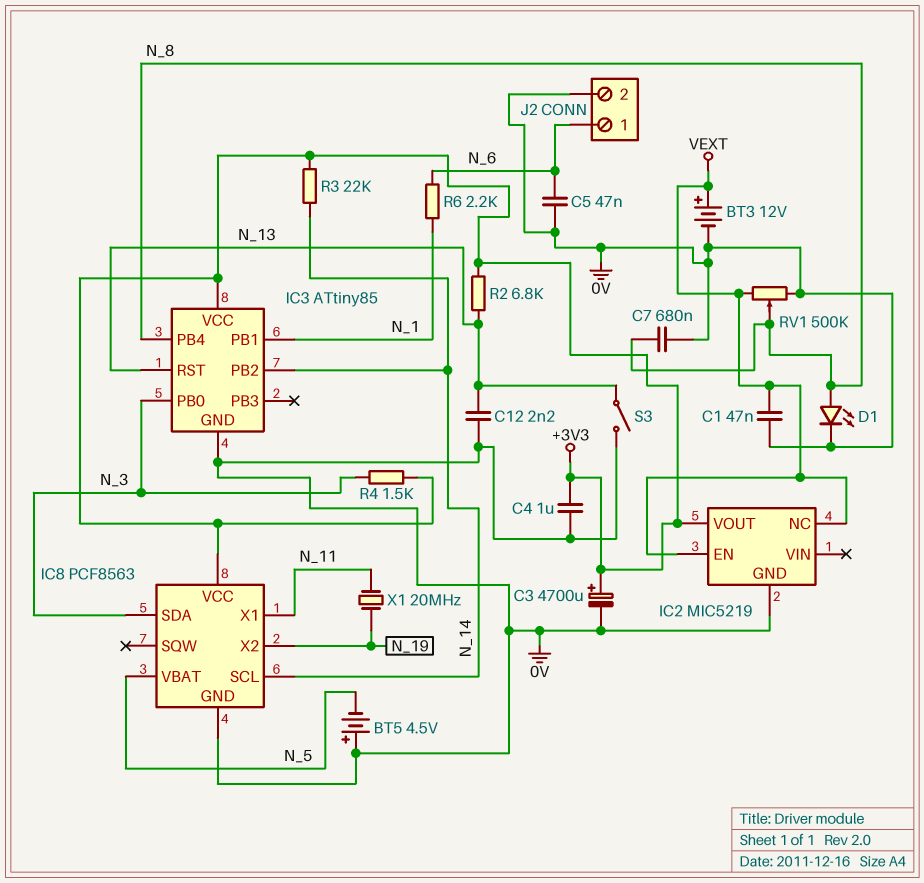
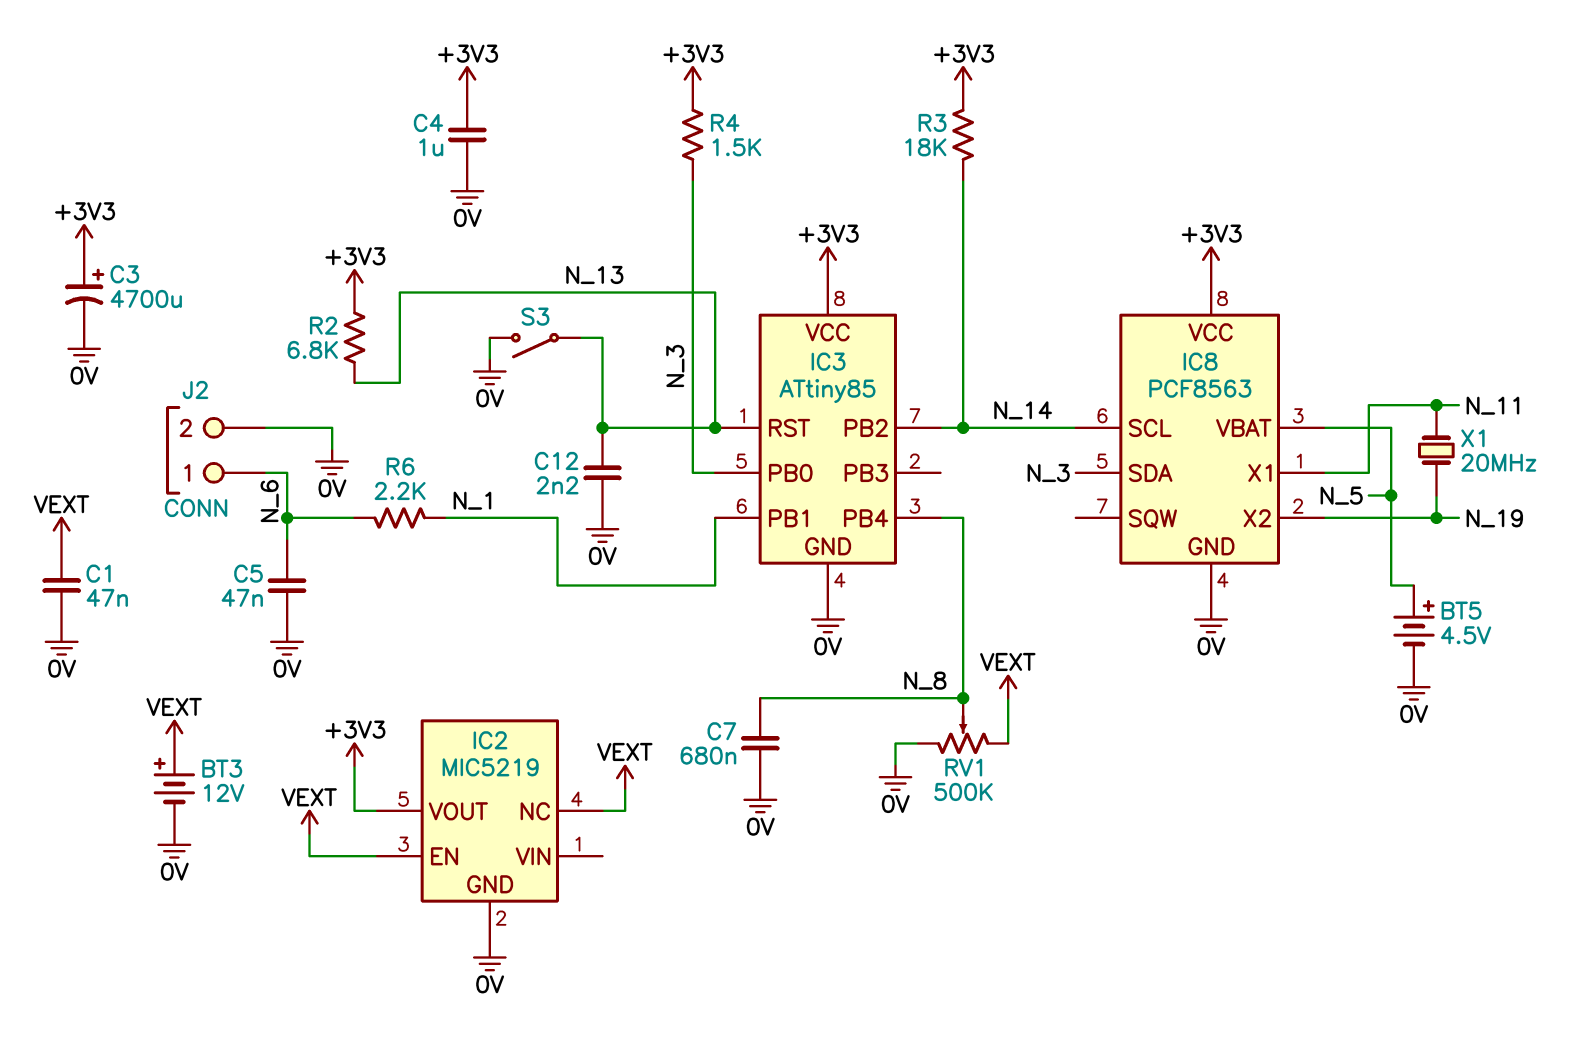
BT5: 4.5V (plus 0V, minus N_5) -> 4.5V (plus N_5, minus 0V)
D1: LED (A N_8, K 0V) -> none
R3: 22k (+3V3, N_14) -> 18k (+3V3, N_14)

